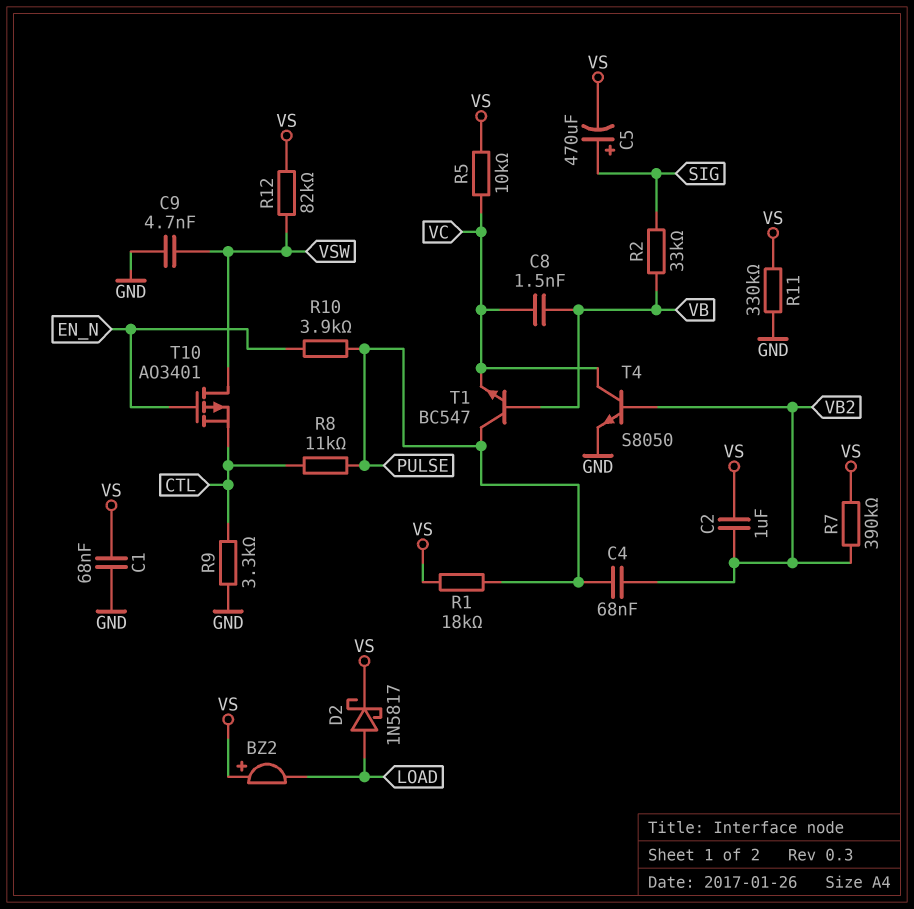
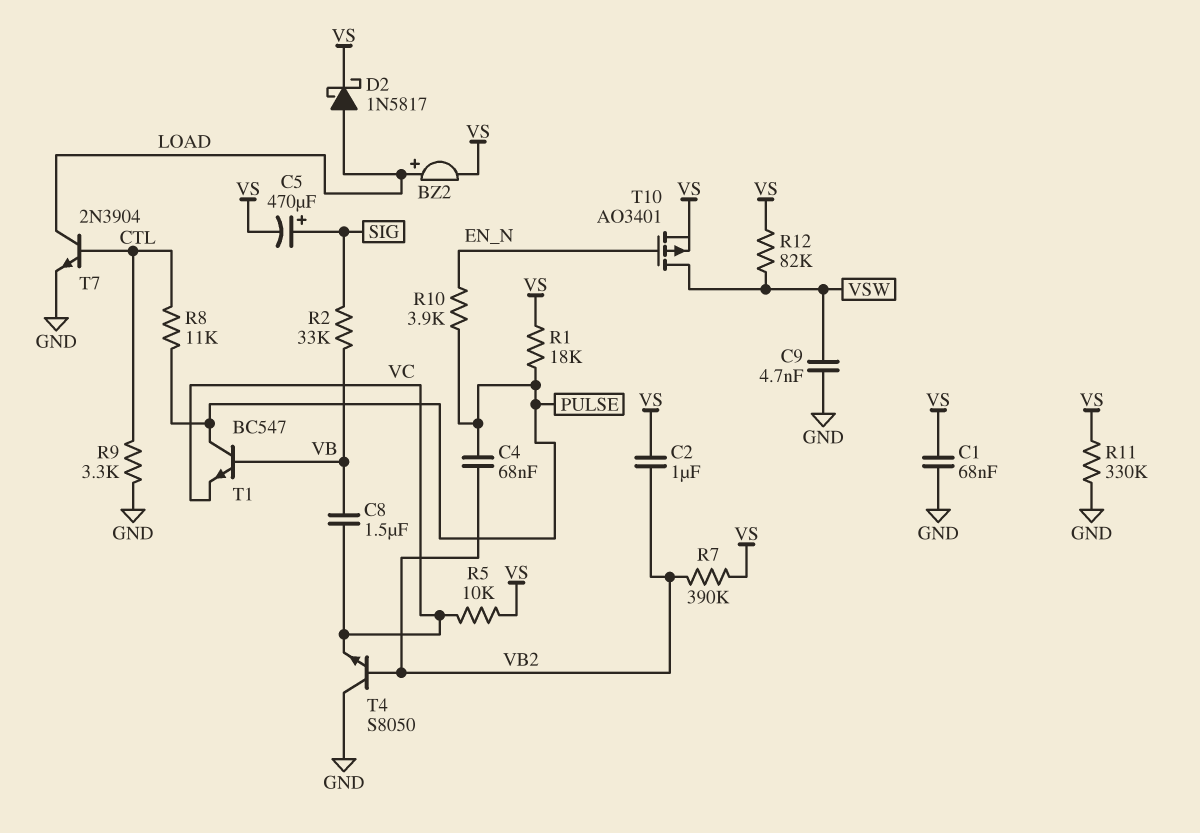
BZ2: buzzer (plus VS, minus LOAD) -> buzzer (plus LOAD, minus VS)
C8: 1.5nF (VB, VC) -> 1.5uF (VB, VC)
T4: NPN S8050 (B VB2, C VC, E GND) -> NPN S8050 (B VB2, C GND, E VC)
T7: none -> NPN 2N3904 (B CTL, C LOAD, E GND)
T10: PMOS AO3401 (G EN_N, D VSW, S CTL) -> PMOS AO3401 (G EN_N, D VSW, S VS)

